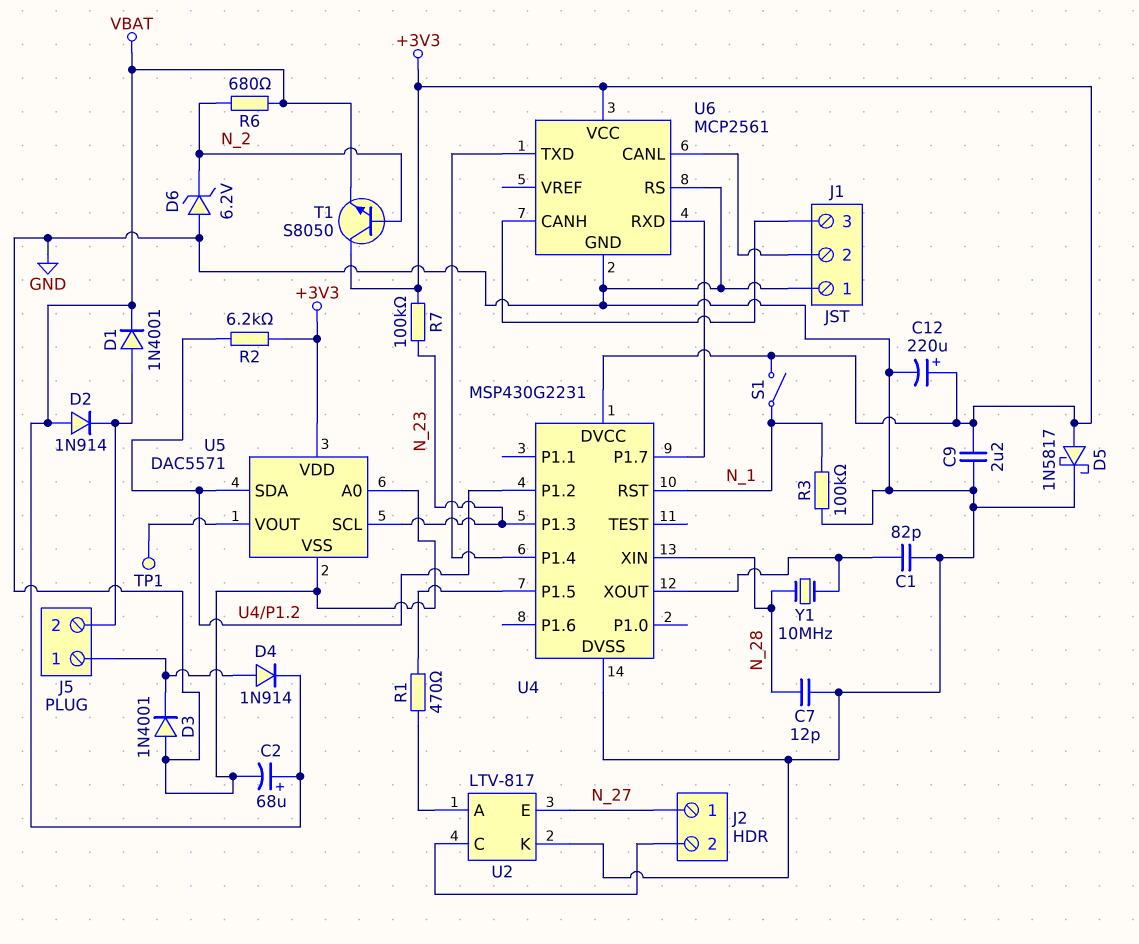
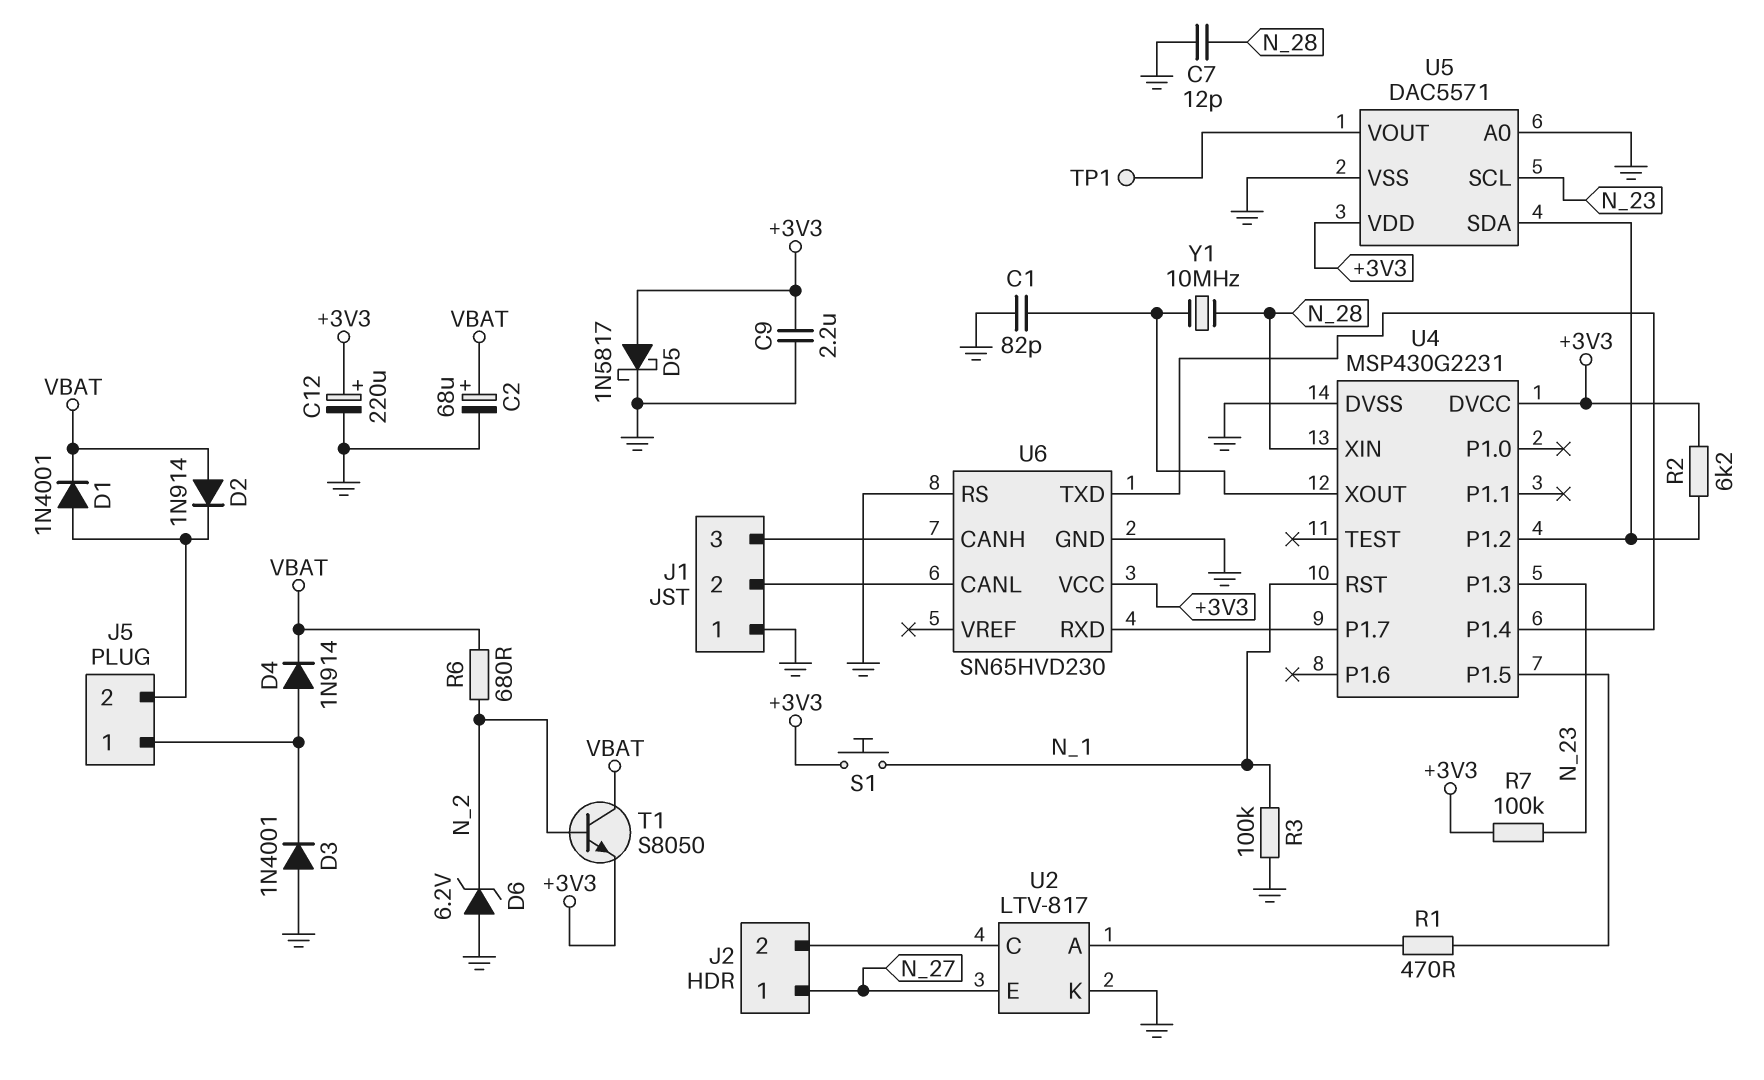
S1: switch (+3V3, N_1) -> button (+3V3, N_1)
T1: NPN S8050 (B N_2, C +3V3, E VBAT) -> NPN S8050 (B N_2, C VBAT, E +3V3)
U6: MCP2561 -> SN65HVD230

